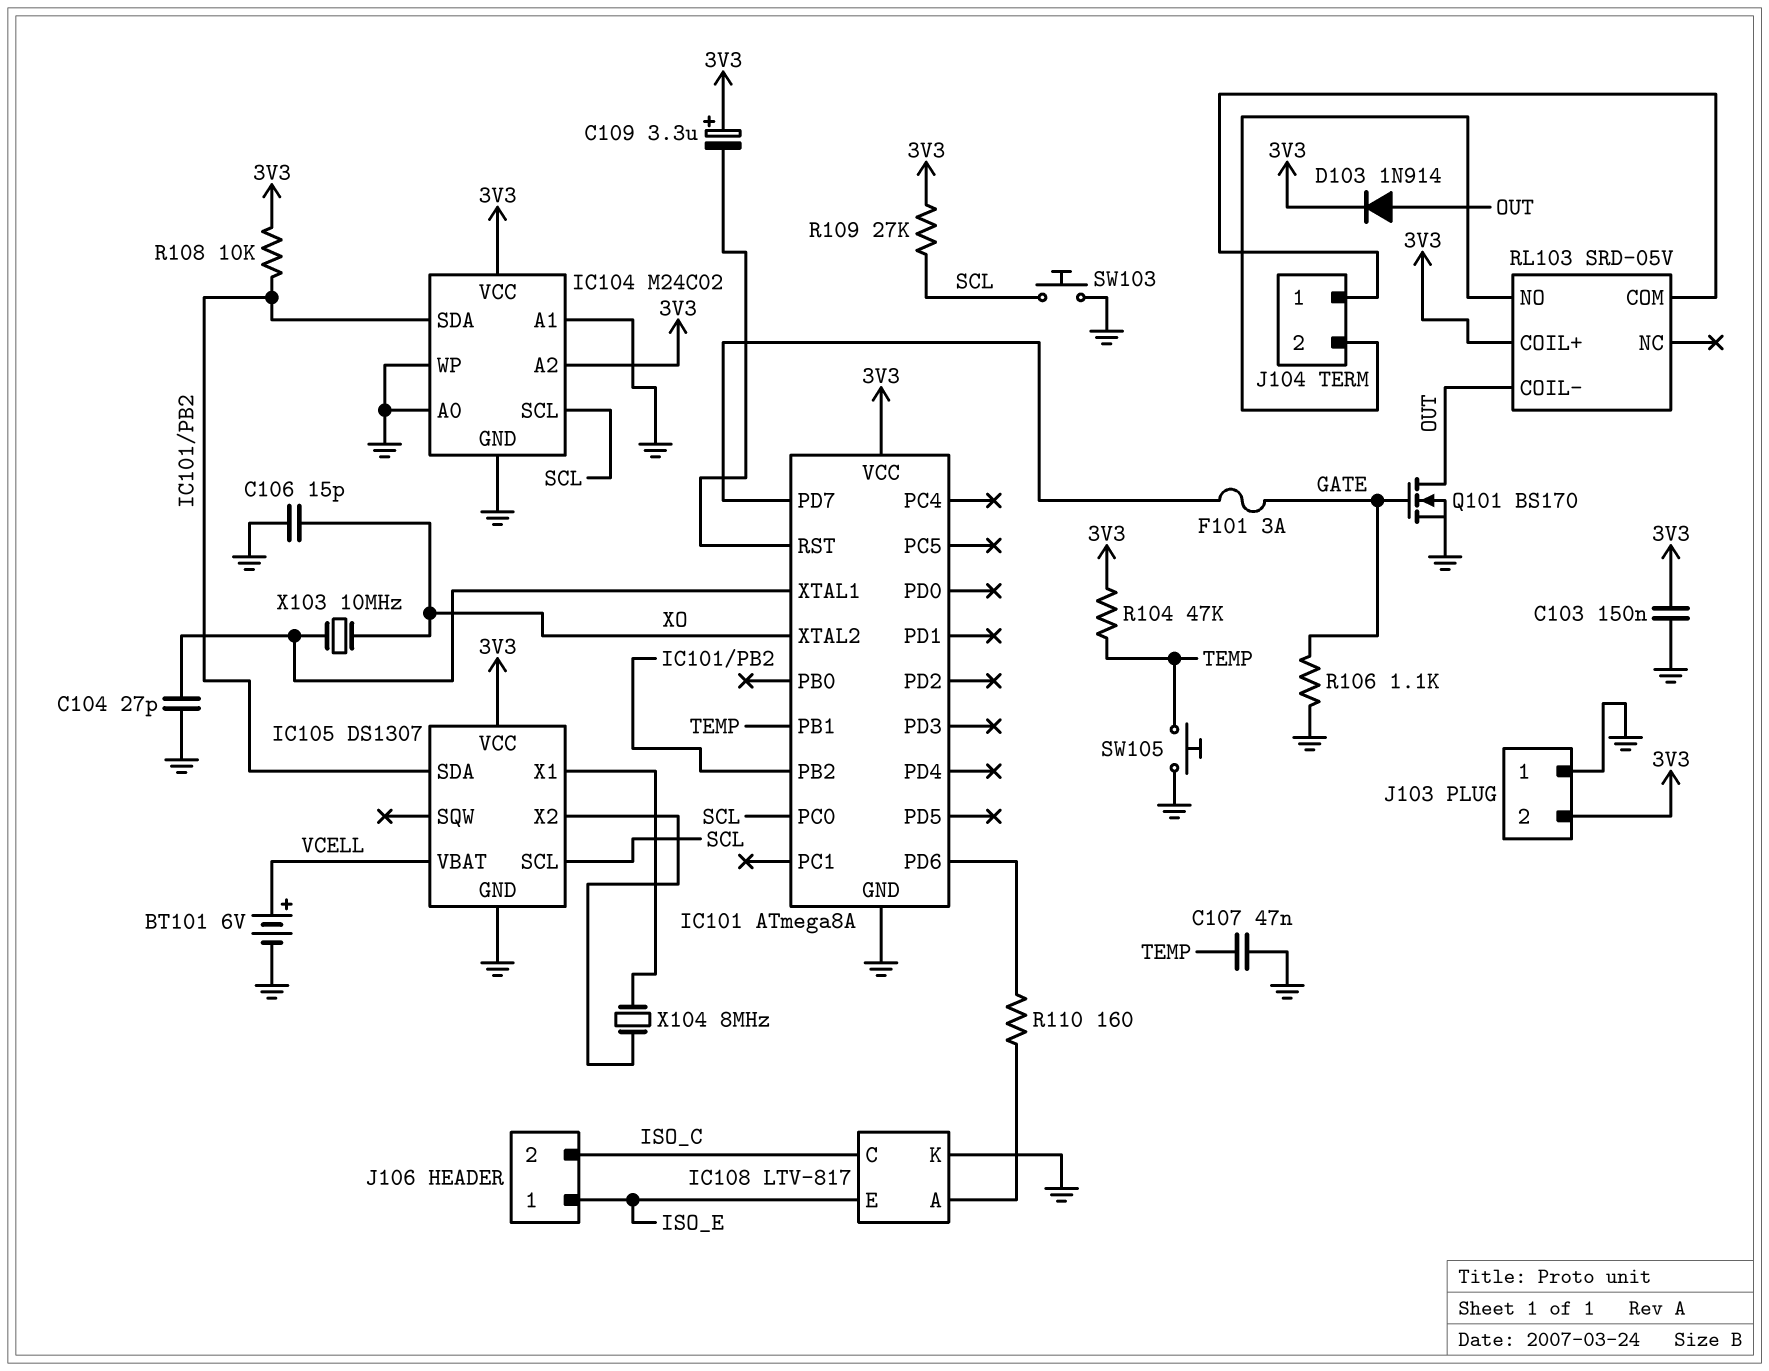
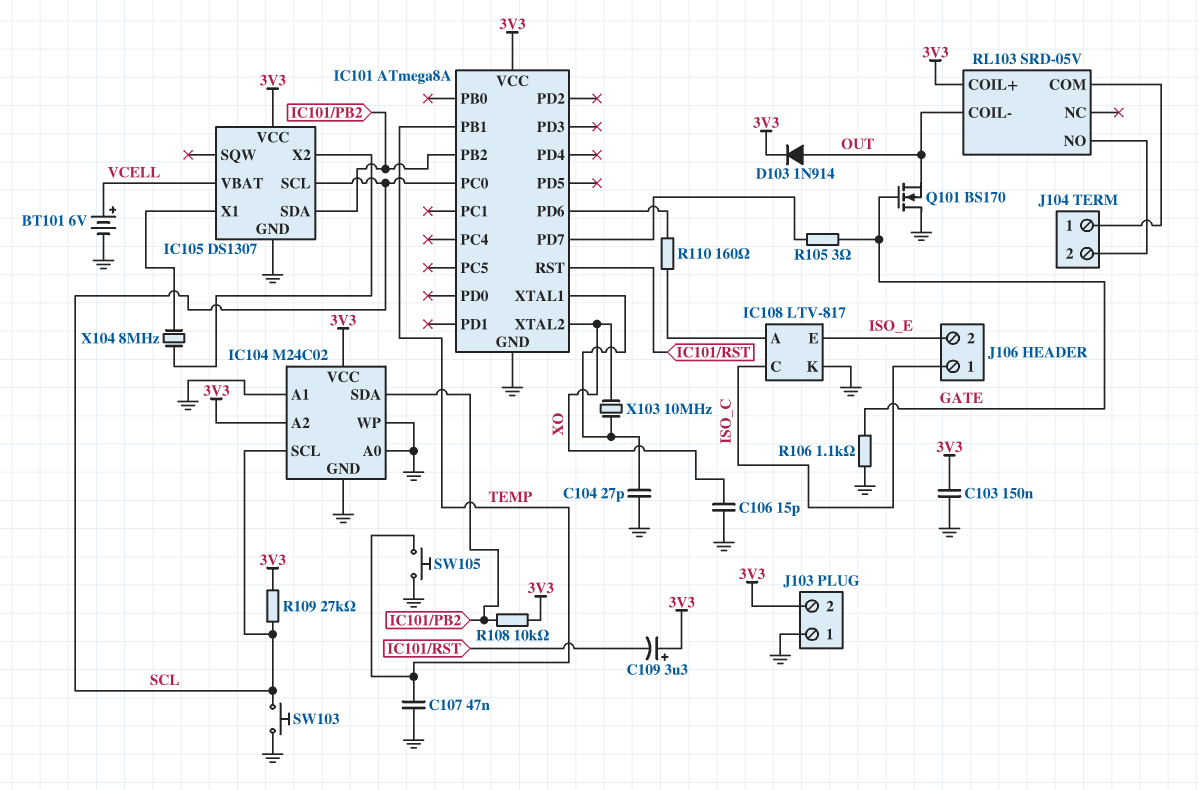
F101: 3A (GATE, IC101/PD7) -> none
J106 pin 1: ISO_E -> ISO_C
J106 pin 2: ISO_C -> ISO_E
Q101: NMOS BS170 (G GATE, D OUT, S GND) -> NMOS BS170 (G GATE, D GND, S OUT)
R104: 47k (3V3, TEMP) -> none
R105: none -> 3 (GATE, IC101/PD7)

